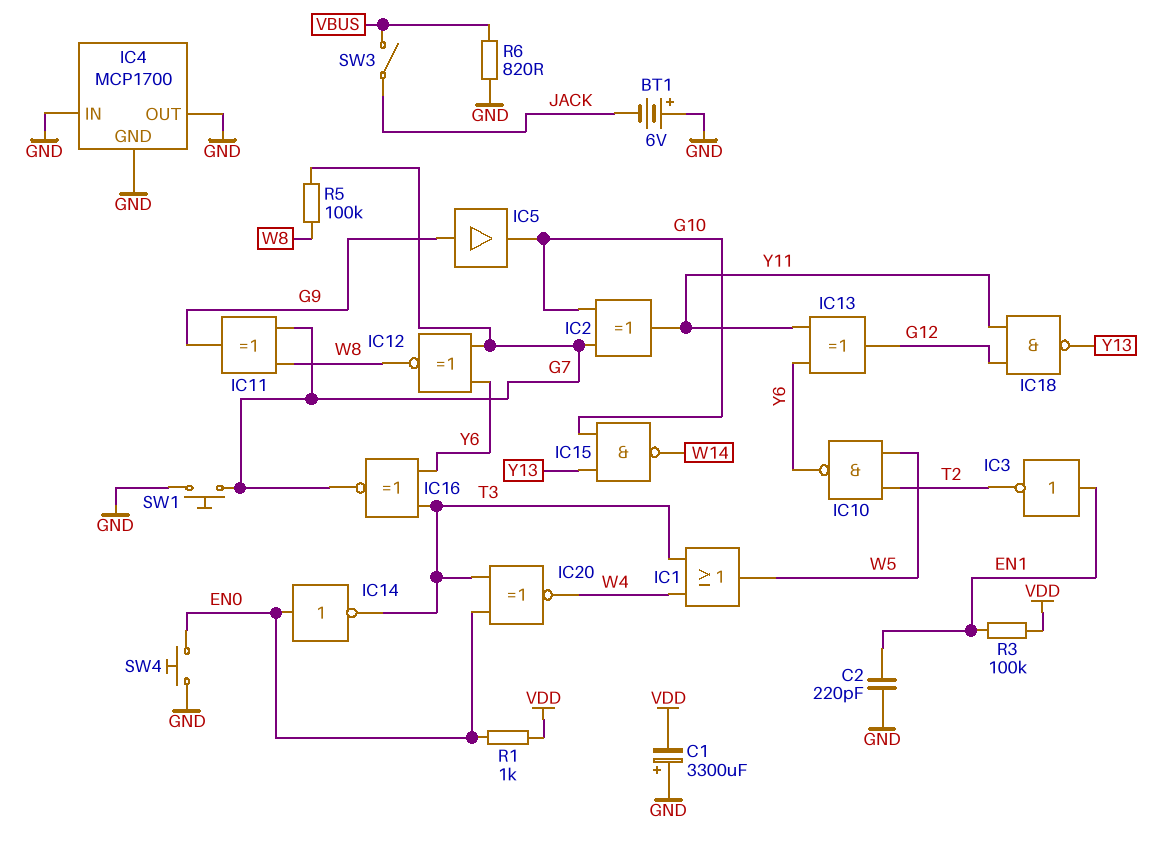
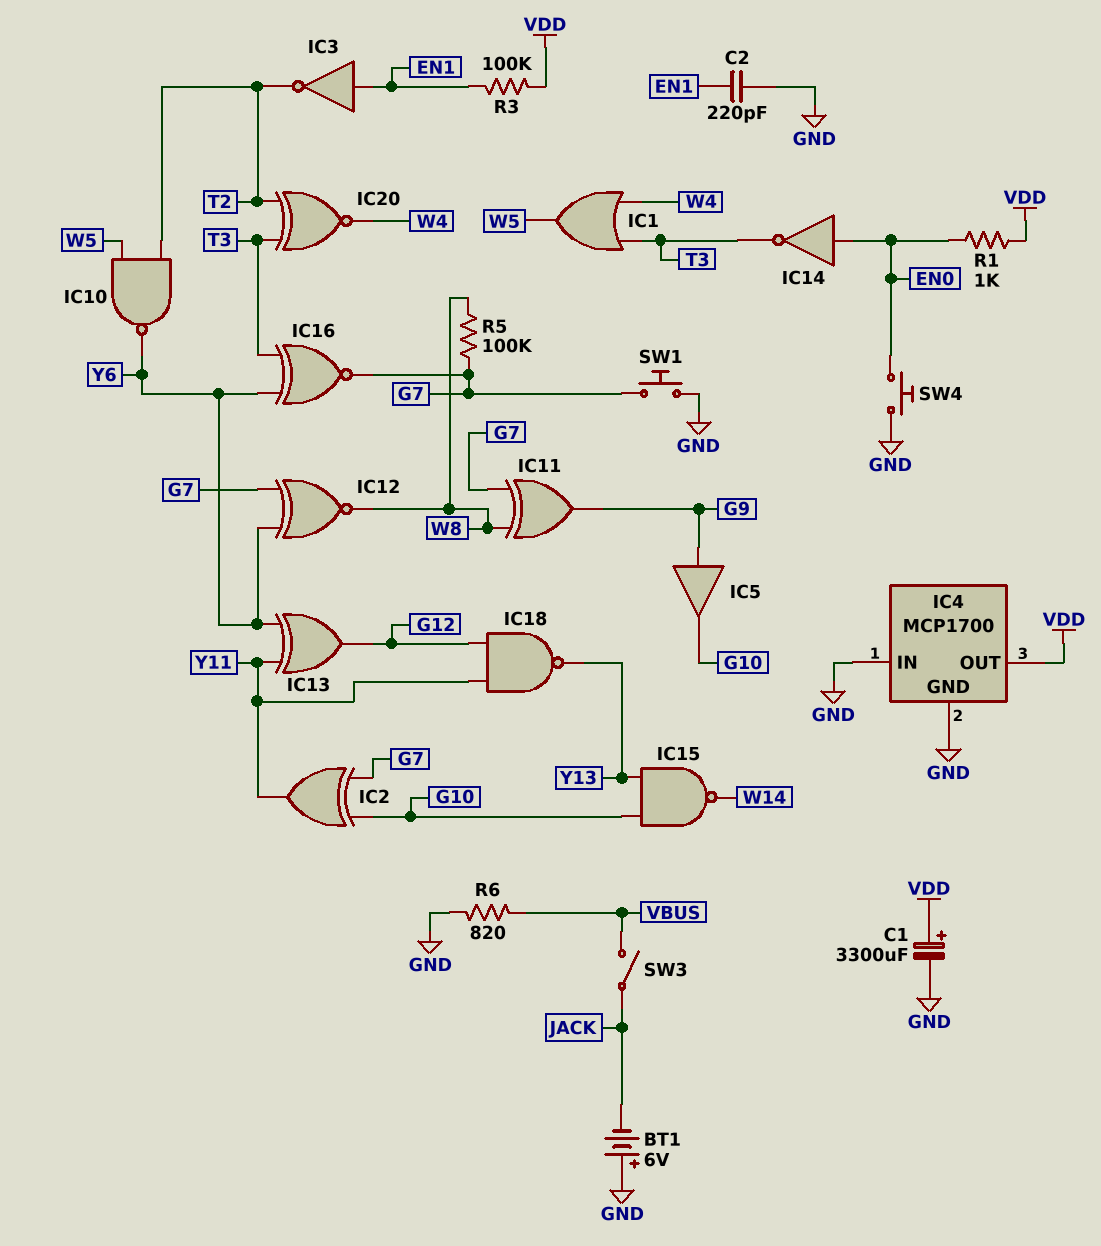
C1: 3300uF (plus GND, minus VDD) -> 3300uF (plus VDD, minus GND)
IC4 pin OUT: GND -> VDD
IC20: XNOR (in EN0, in T3, out W4) -> XNOR (in T2, in T3, out W4)

